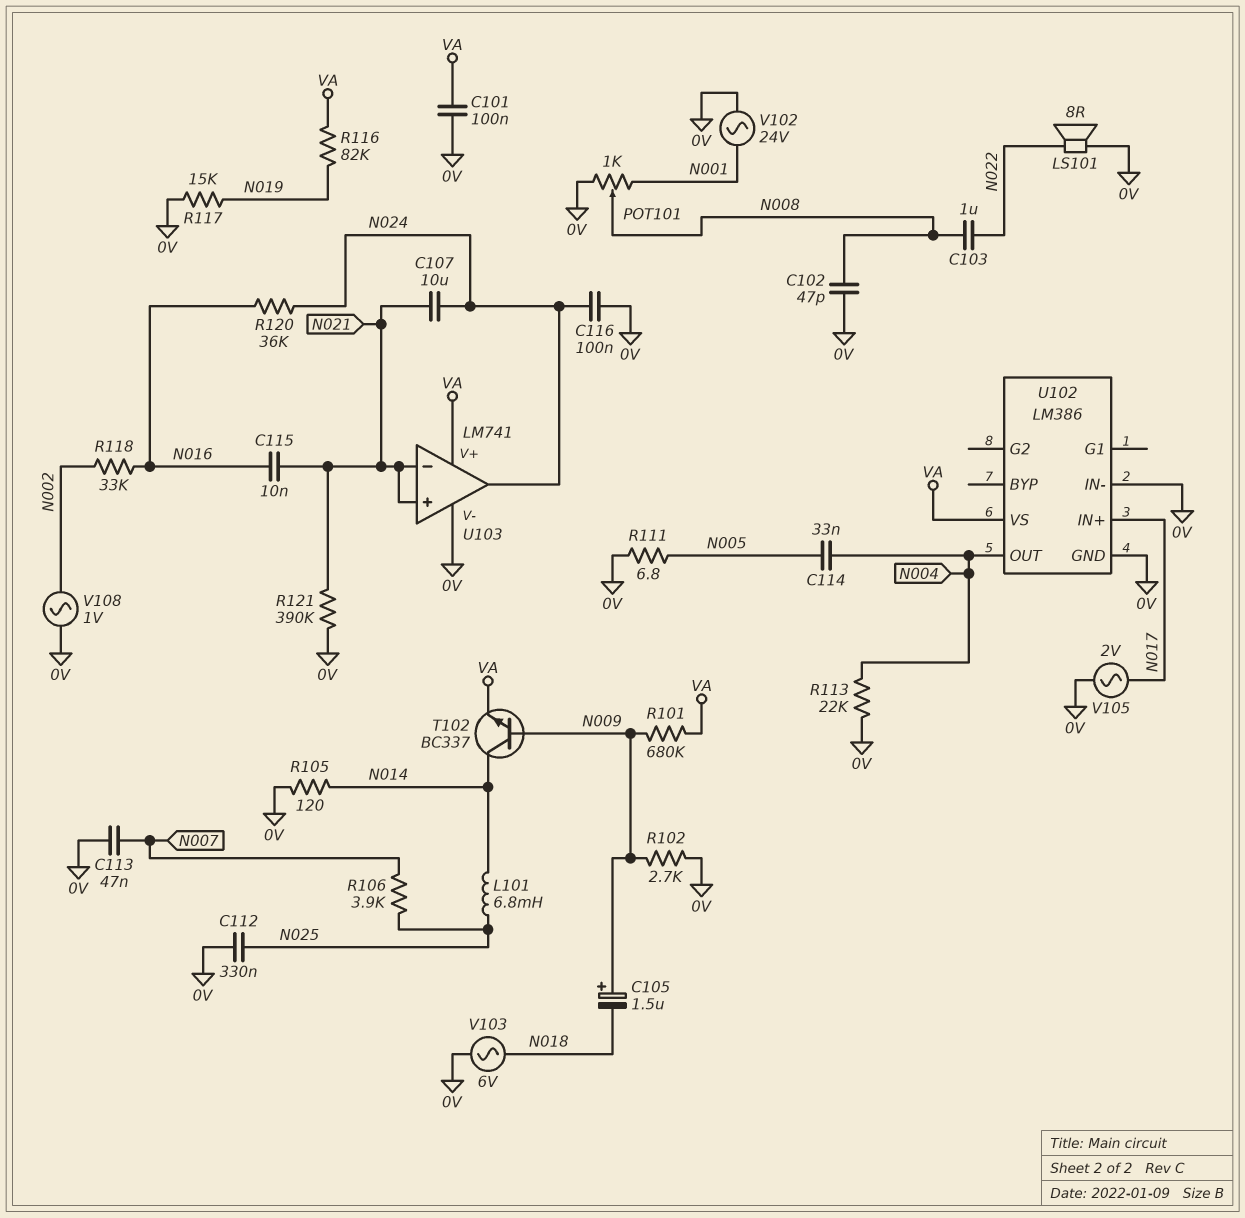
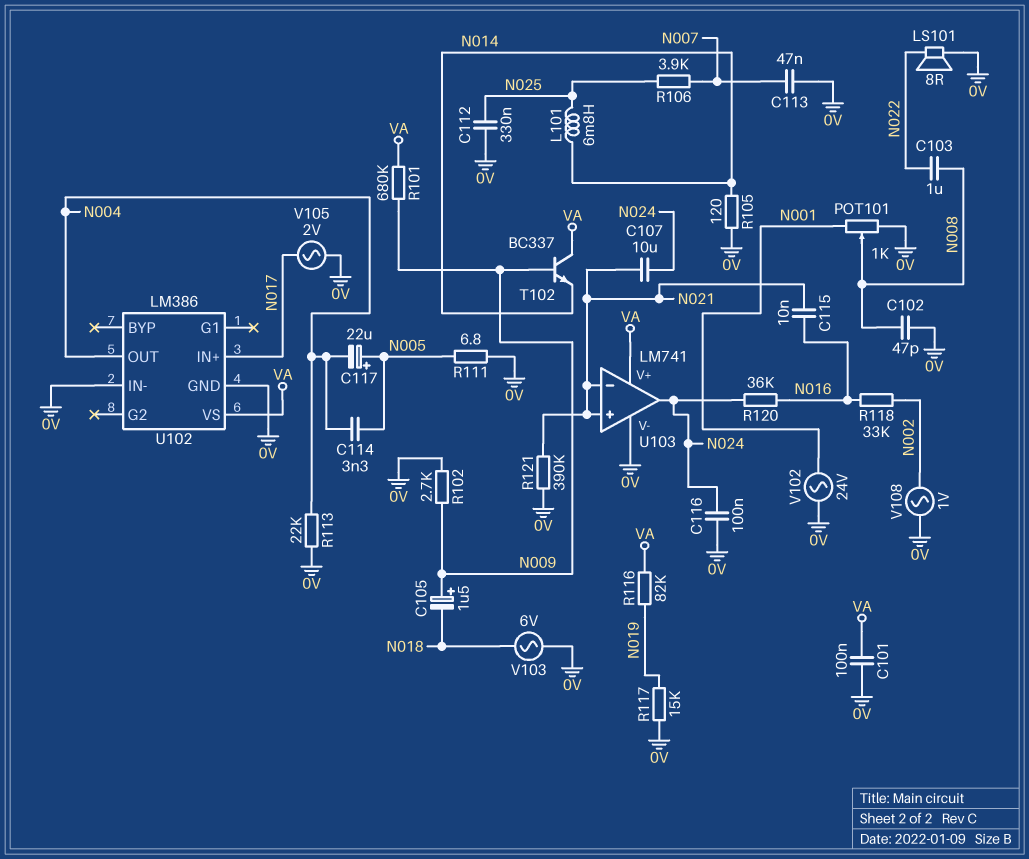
C114: 33nF (N004, N005) -> 3.3nF (N004, N005)
C117: none -> 22uF (plus N005, minus N004)
T102: NPN BC337 (B N009, C N014, E VA) -> NPN BC337 (B N009, C VA, E N014)

